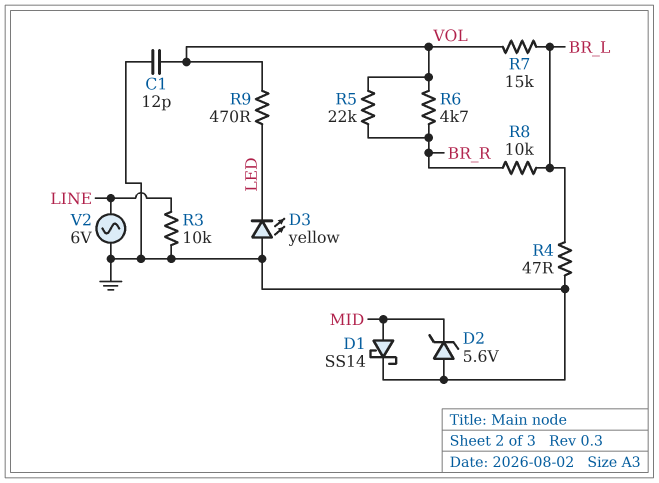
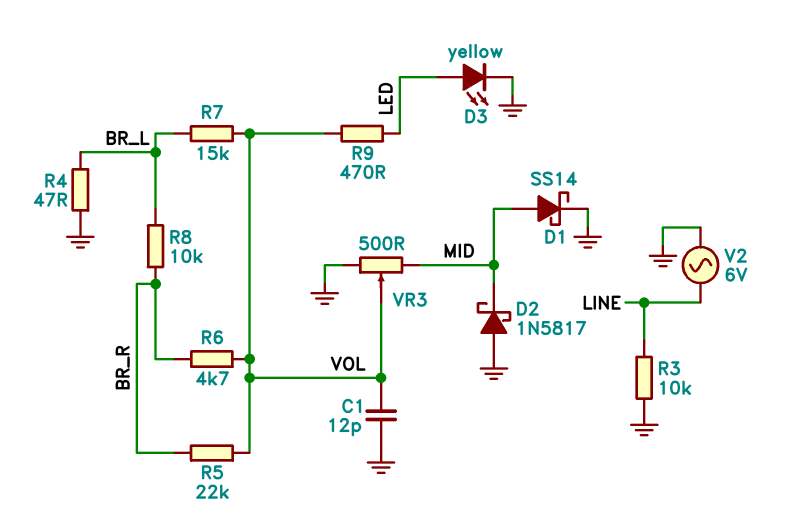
D2: zener 5.6V (A GND, K MID) -> schottky 1N5817 (A GND, K MID)
D3: LED yellow (A GND, K LED) -> LED yellow (A LED, K GND)
VR3: none -> 500 (GND, MID, wiper VOL)

